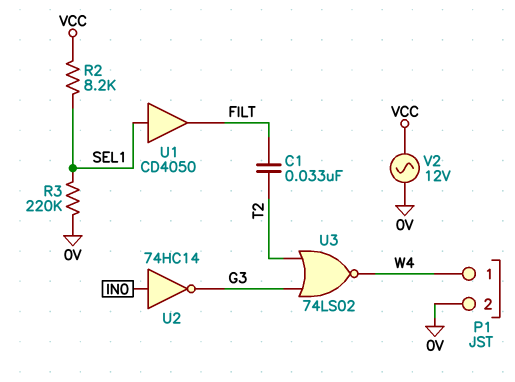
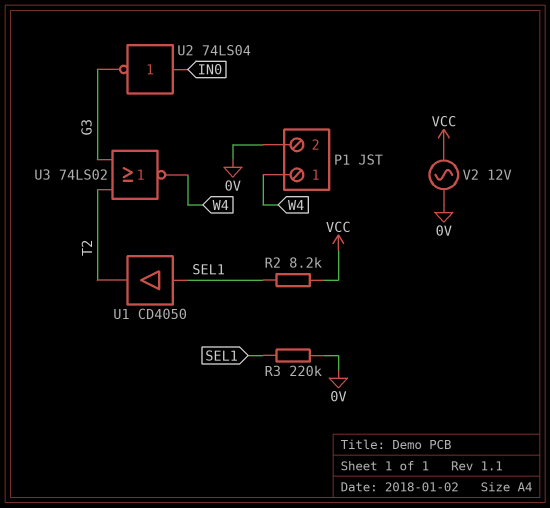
C1: 33nF (FILT, T2) -> none
U1: buffer CD4050 (in SEL1, out FILT) -> buffer CD4050 (in SEL1, out T2)
U2: NOT 74HC14 (in IN0, out G3) -> NOT 74LS04 (in IN0, out G3)

